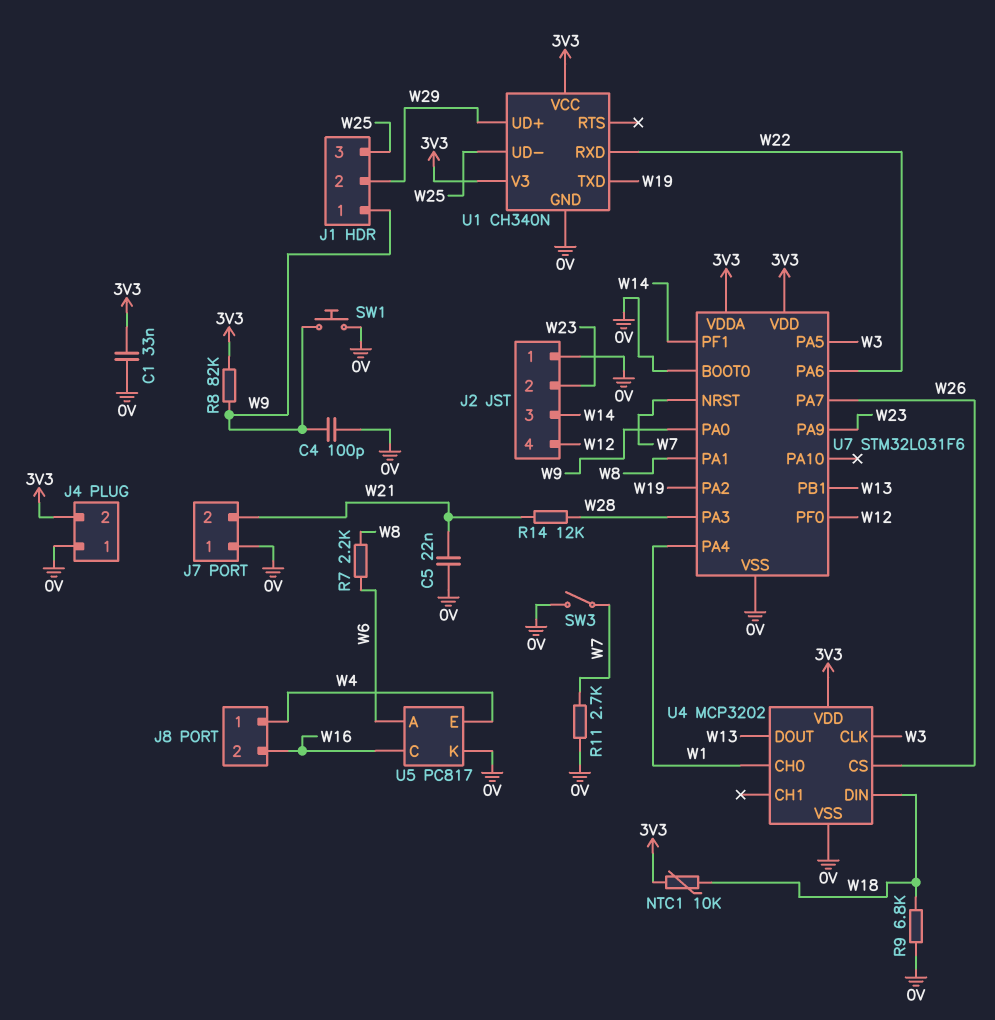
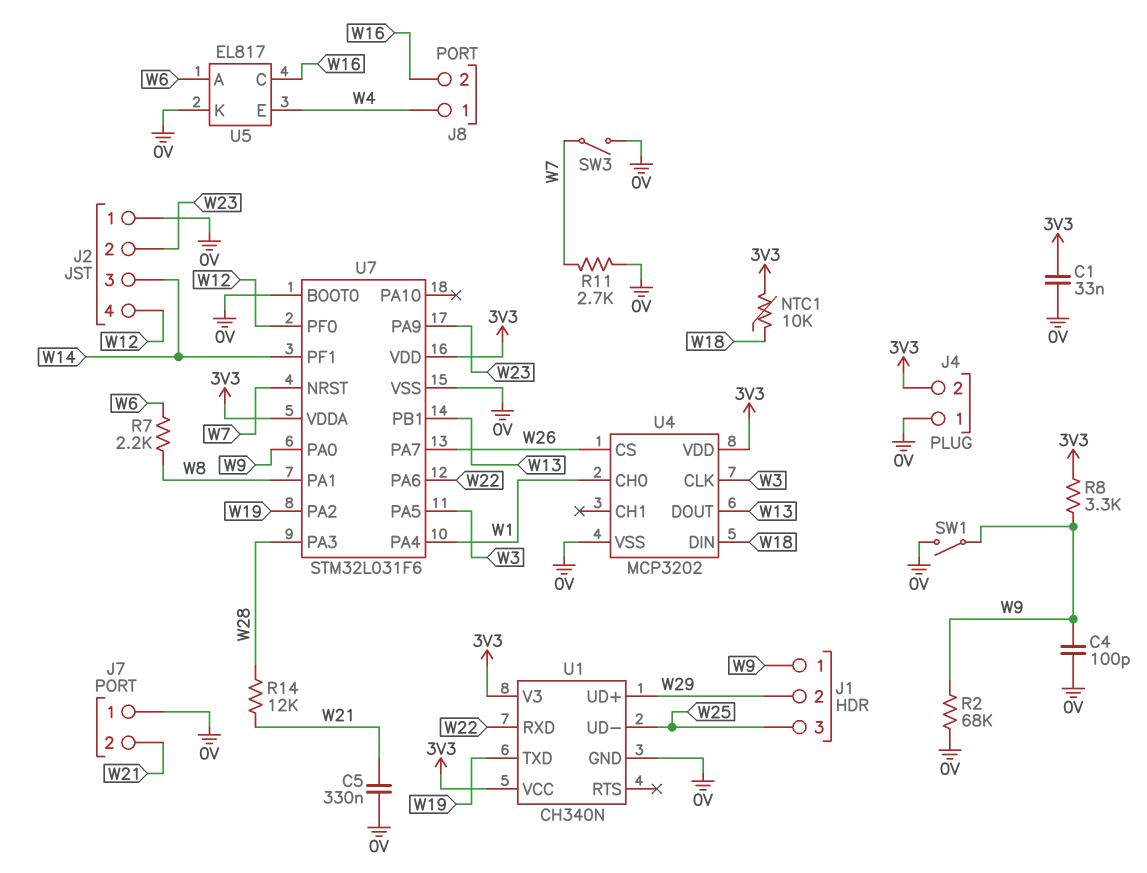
C5: 22nF (0V, W21) -> 330nF (0V, W21)
R2: none -> 68k (0V, W9)
R8: 82k (3V3, W9) -> 3.3k (3V3, W9)
R9: 6.8k (0V, W18) -> none
SW1: button (0V, W9) -> switch (0V, W9)
U5: PC817 -> EL817

